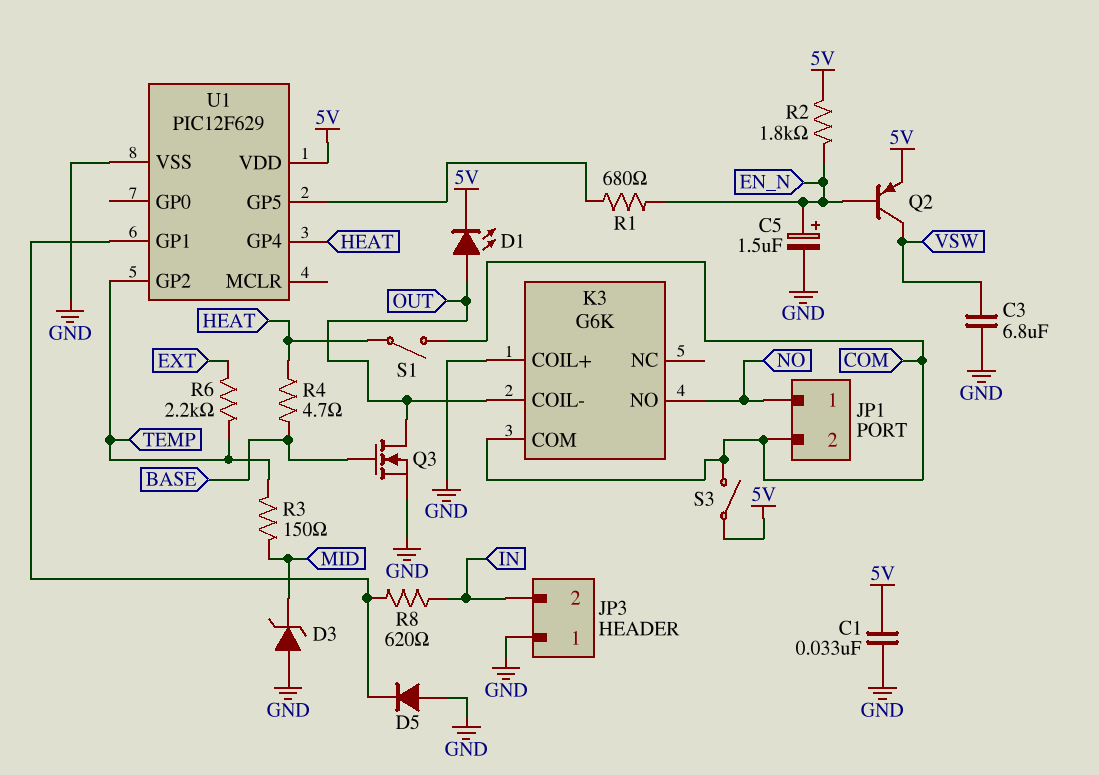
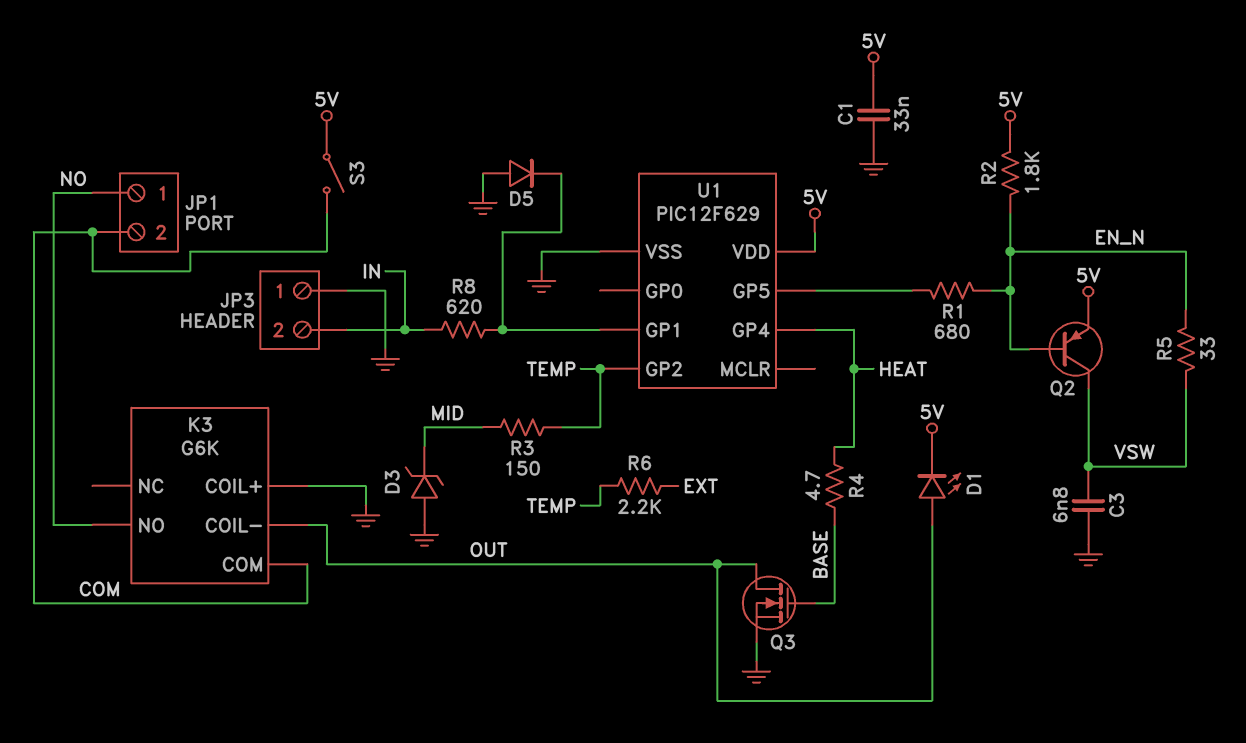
C3: 6.8uF (GND, VSW) -> 6.8nF (GND, VSW)
C5: 1.5uF (plus EN_N, minus GND) -> none
R5: none -> 33 (EN_N, VSW)
S1: switch (COM, HEAT) -> none

